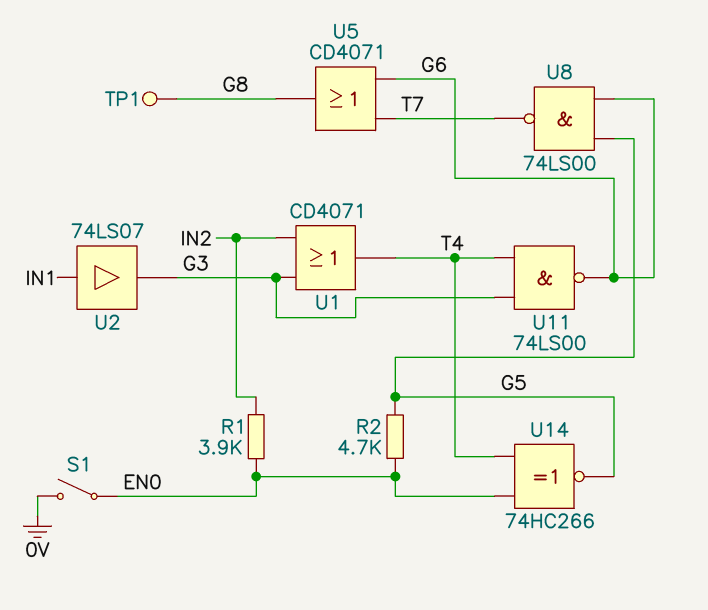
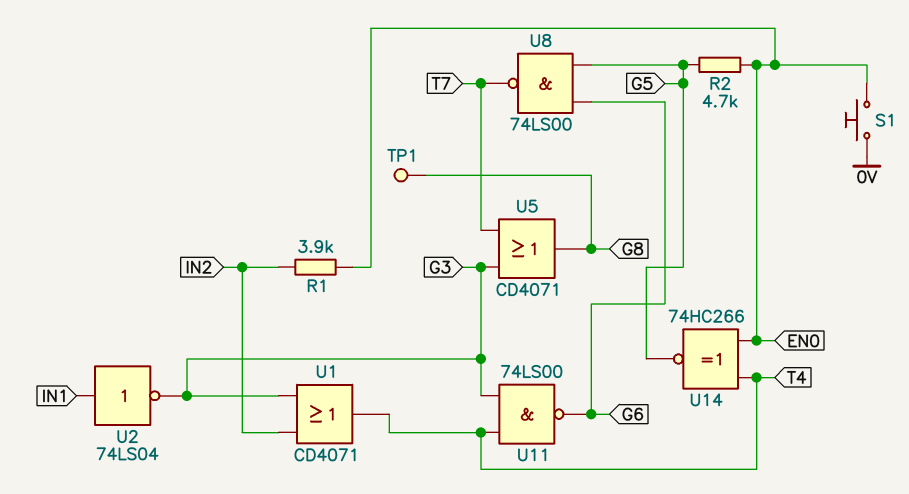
S1: switch (0V, EN0) -> button (0V, EN0)
U2: buffer 74LS07 (in IN1, out G3) -> NOT 74LS04 (in IN1, out G3)
U5: OR CD4071 (in G6, in T7, out G8) -> OR CD4071 (in G3, in T7, out G8)

